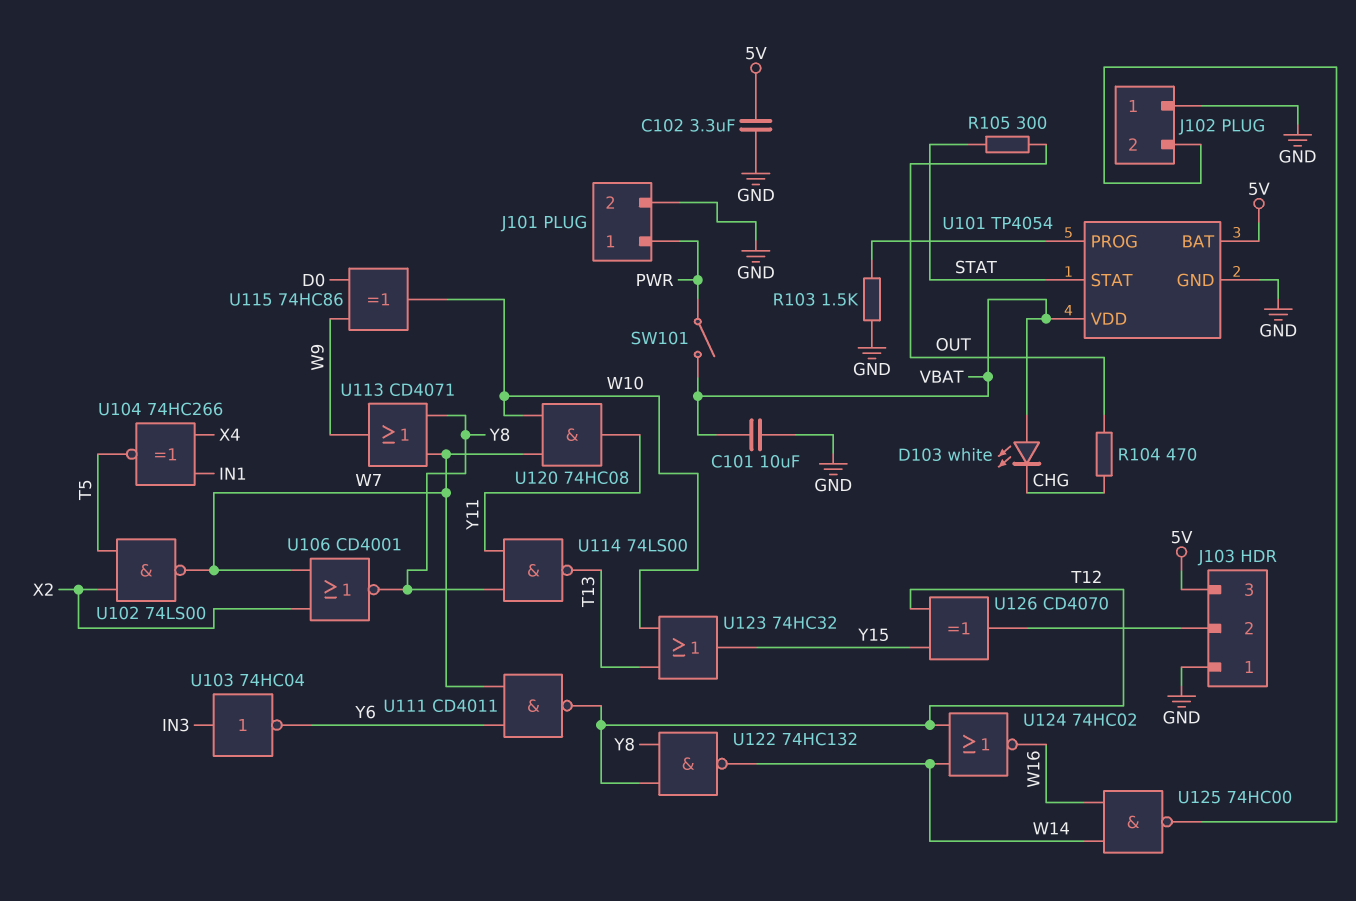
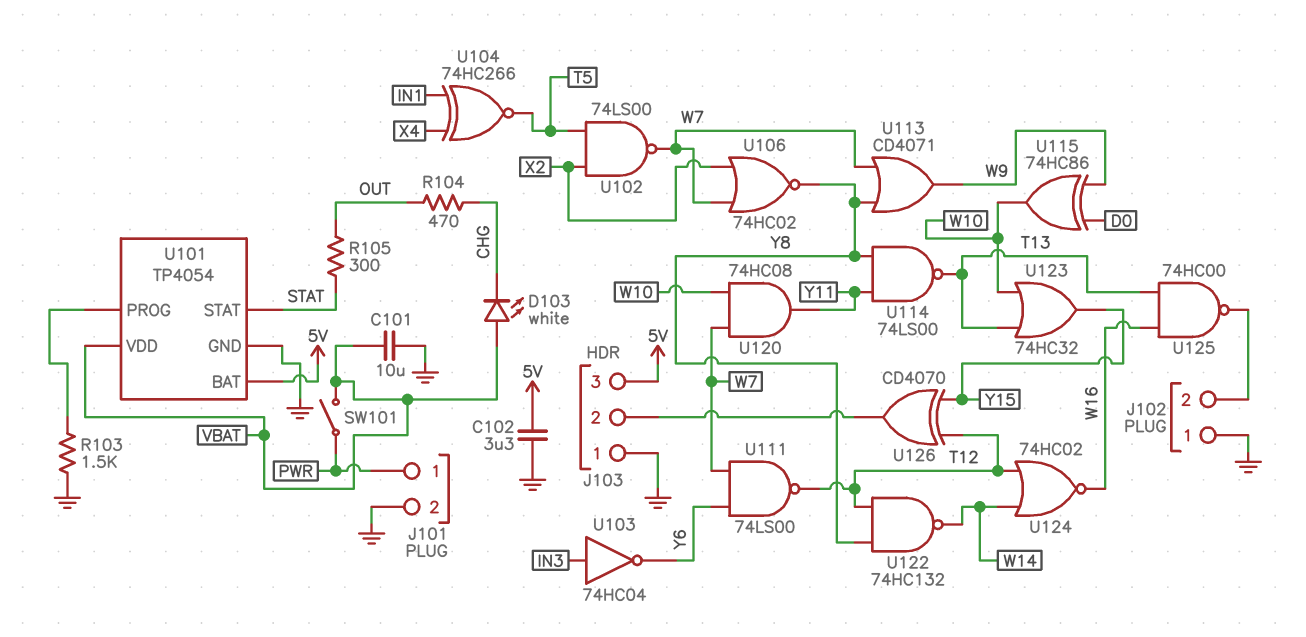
U106: NOR CD4001 (in W7, in X2, out Y8) -> NOR 74HC02 (in W7, in X2, out Y8)
U111: NAND CD4011 (in W7, in Y6, out T12) -> NAND 74LS00 (in W7, in Y6, out T12)
U125: NAND 74HC00 (in W14, in W16, out J102/2) -> NAND 74HC00 (in T13, in W16, out J102/2)

